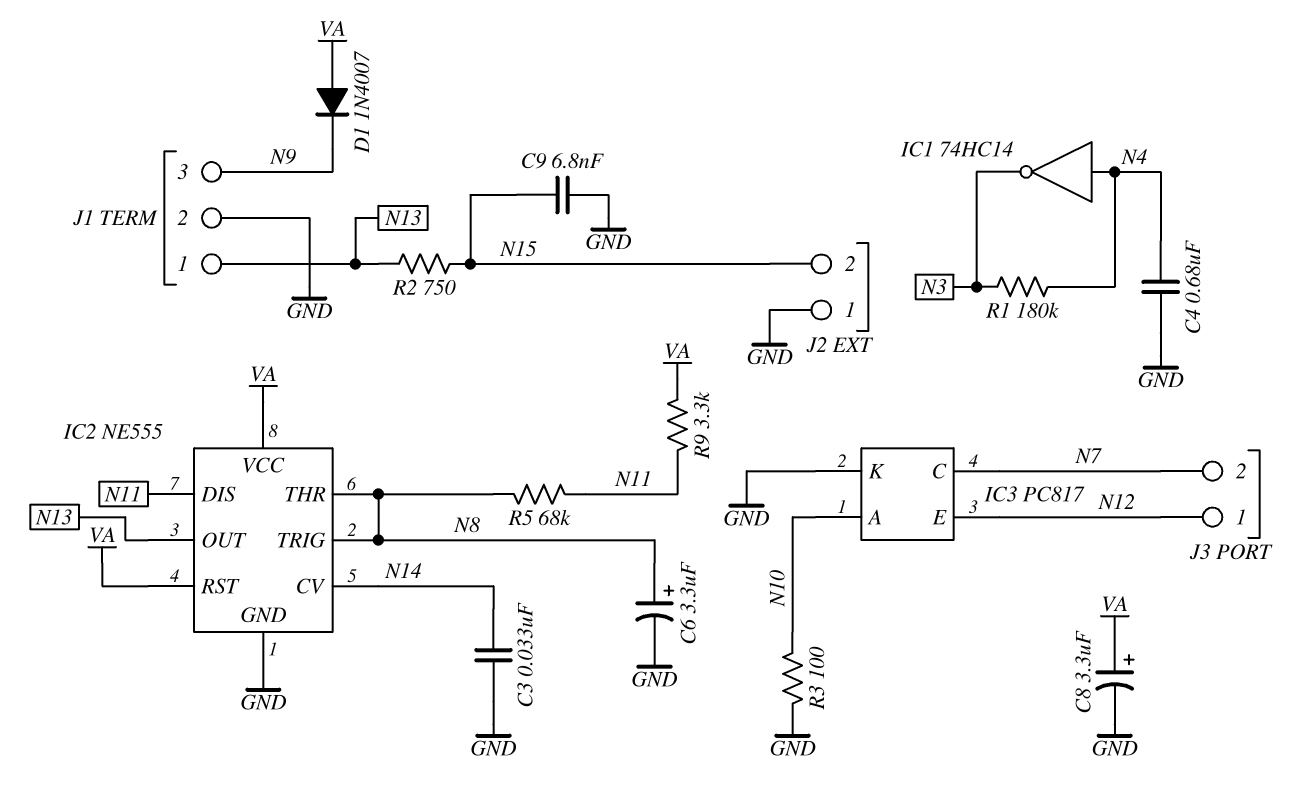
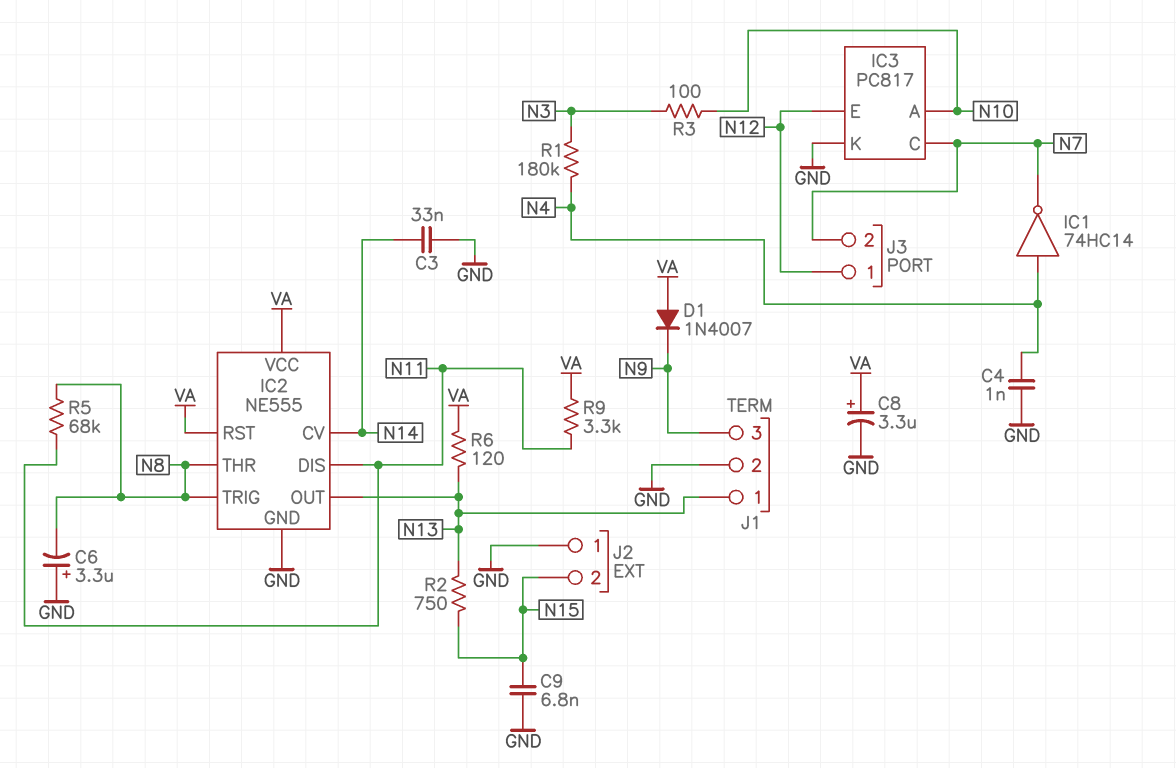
C4: 680nF (GND, N4) -> 1nF (GND, N4)
C6: 3.3uF (plus N8, minus GND) -> 3.3uF (plus GND, minus N8)
IC1: NOT 74HC14 (in N4, out N3) -> NOT 74HC14 (in N4, out N7)
R3: 100 (GND, N10) -> 100 (N3, N10)
R6: none -> 120 (N13, VA)

